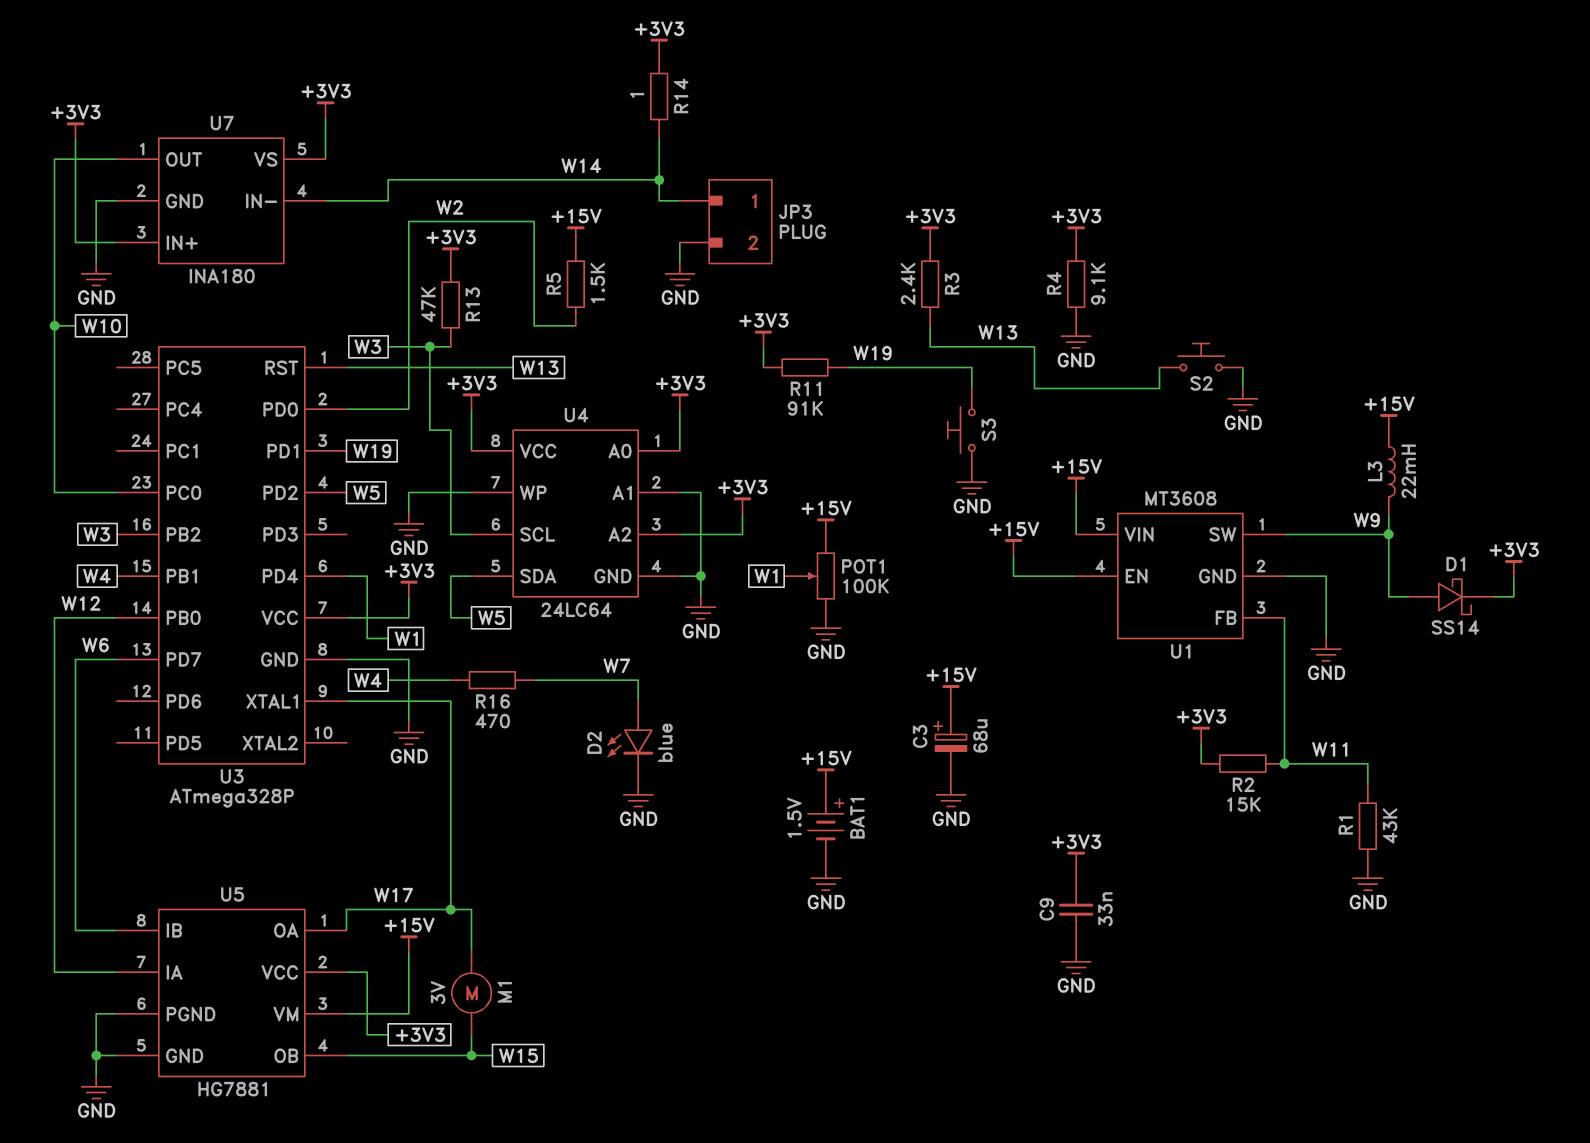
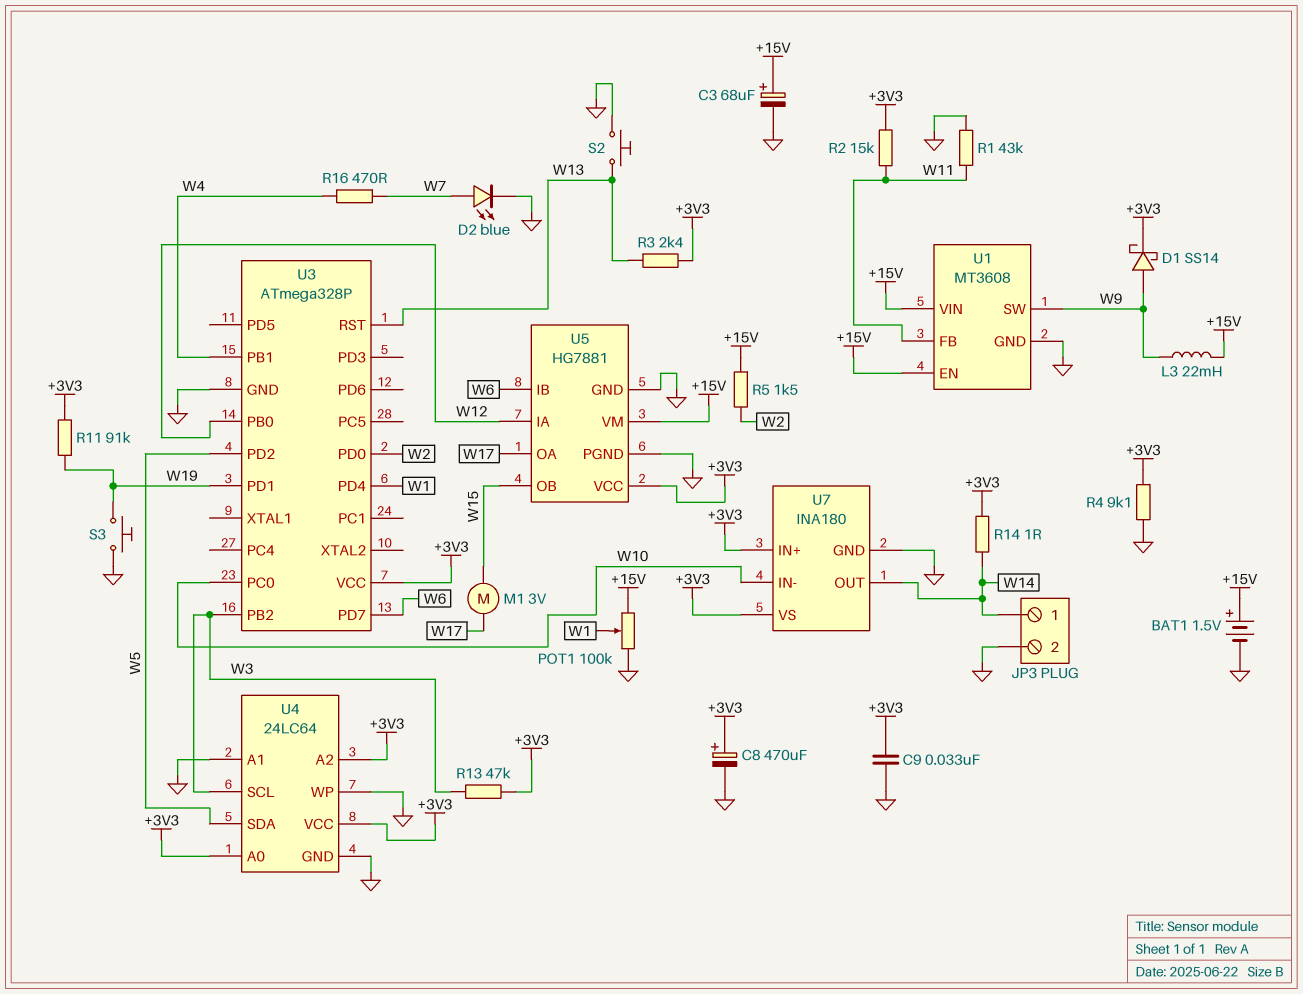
C8: none -> 470uF (plus +3V3, minus GND)
U3 pin XTAL1: W17 -> none
U7 pin IN-: W14 -> W10
U7 pin OUT: W10 -> W14

